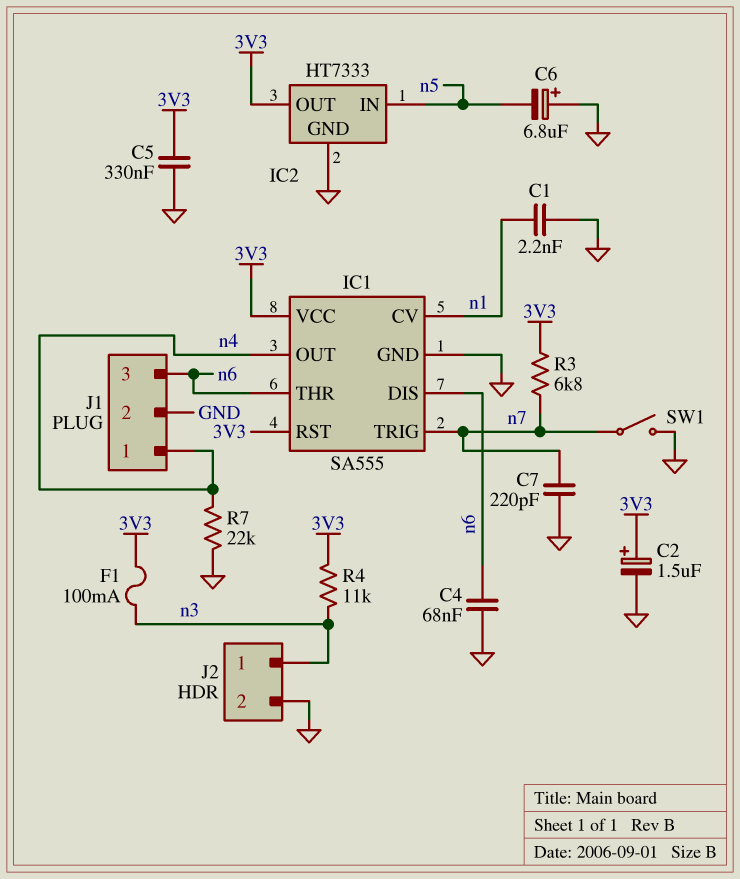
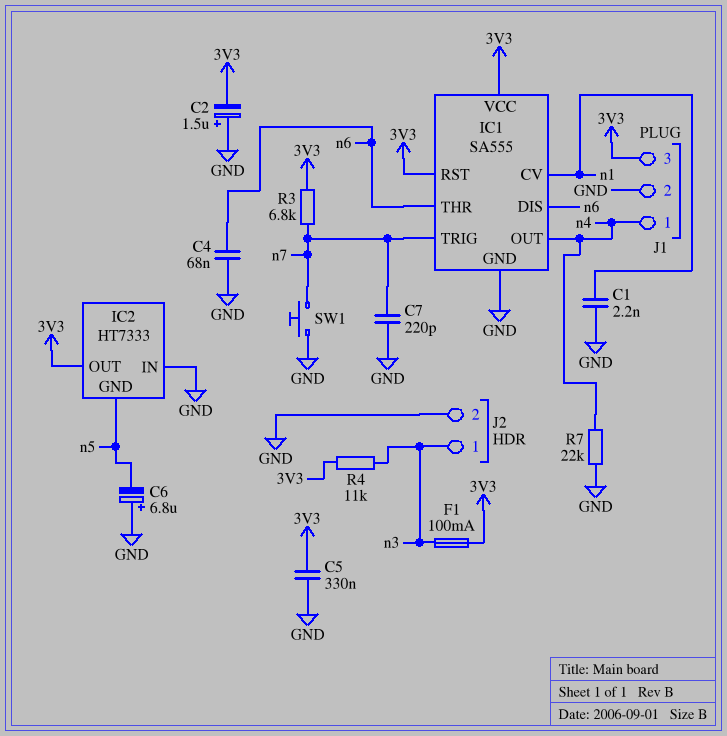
C2: 1.5uF (plus 3V3, minus GND) -> 1.5uF (plus GND, minus 3V3)
IC2 pin GND: GND -> n5
IC2 pin IN: n5 -> GND
J1 pin 3: n6 -> 3V3
SW1: switch (GND, n7) -> button (GND, n7)

